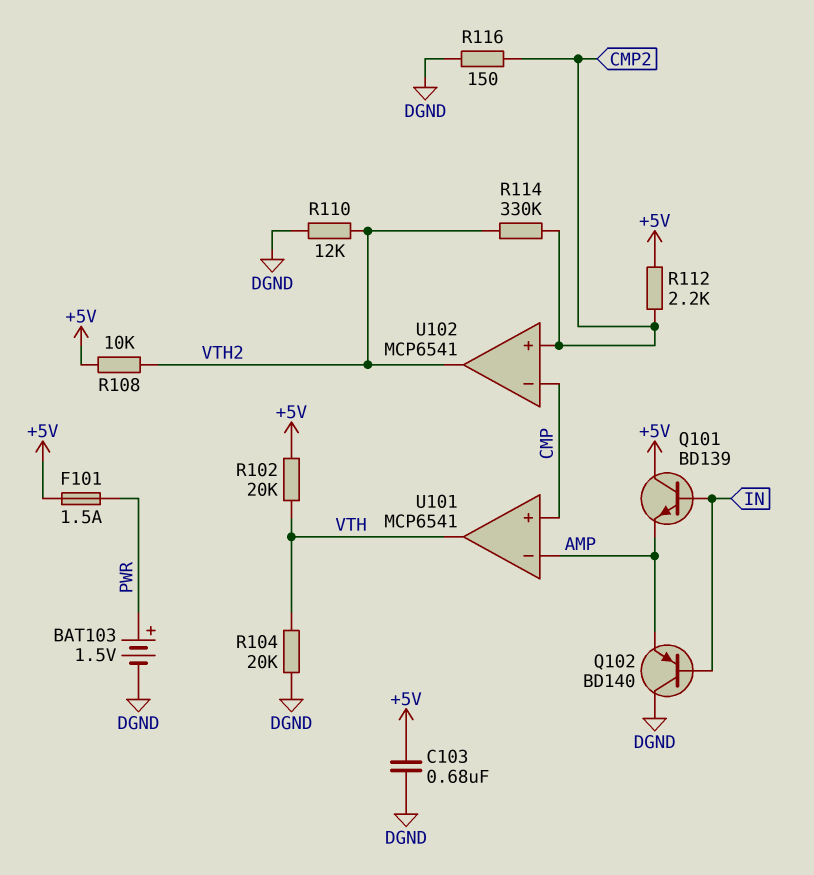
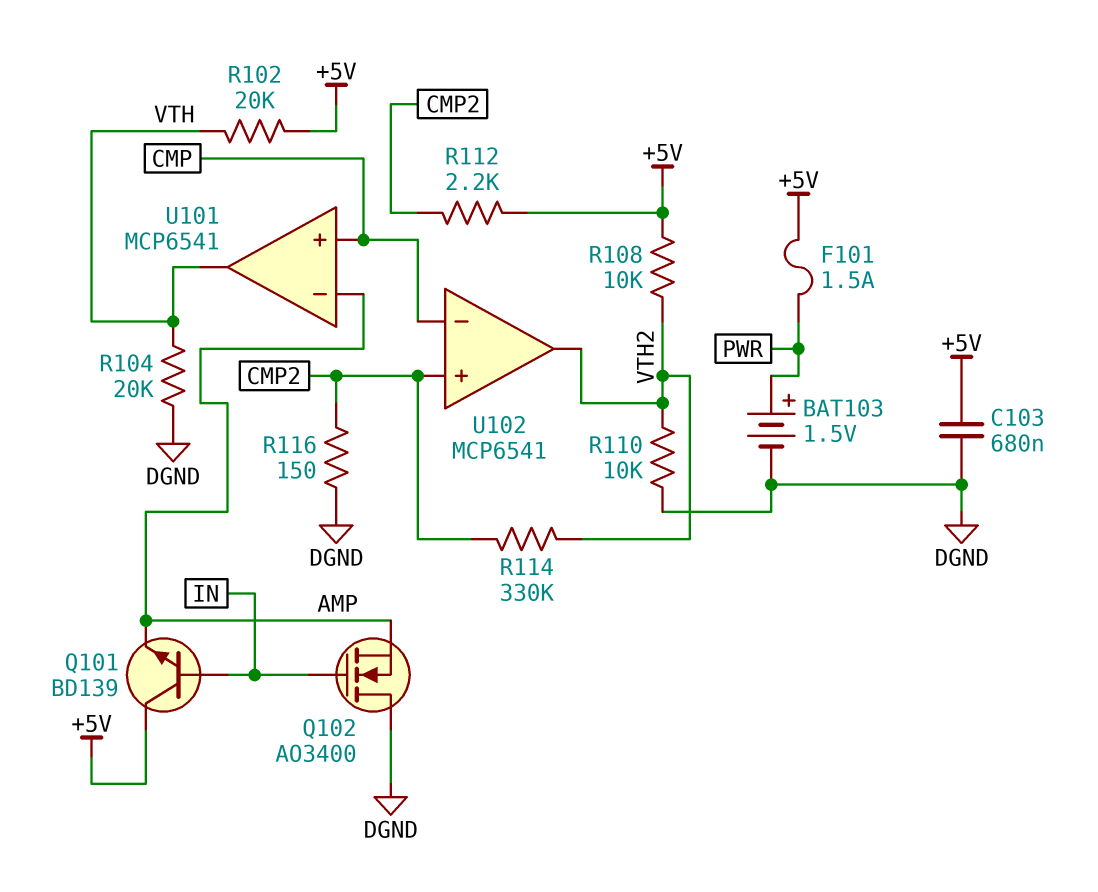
Q102: PNP BD140 (B IN, C DGND, E AMP) -> NMOS AO3400 (G IN, D DGND, S AMP)
R110: 12k (DGND, VTH2) -> 10k (DGND, VTH2)

